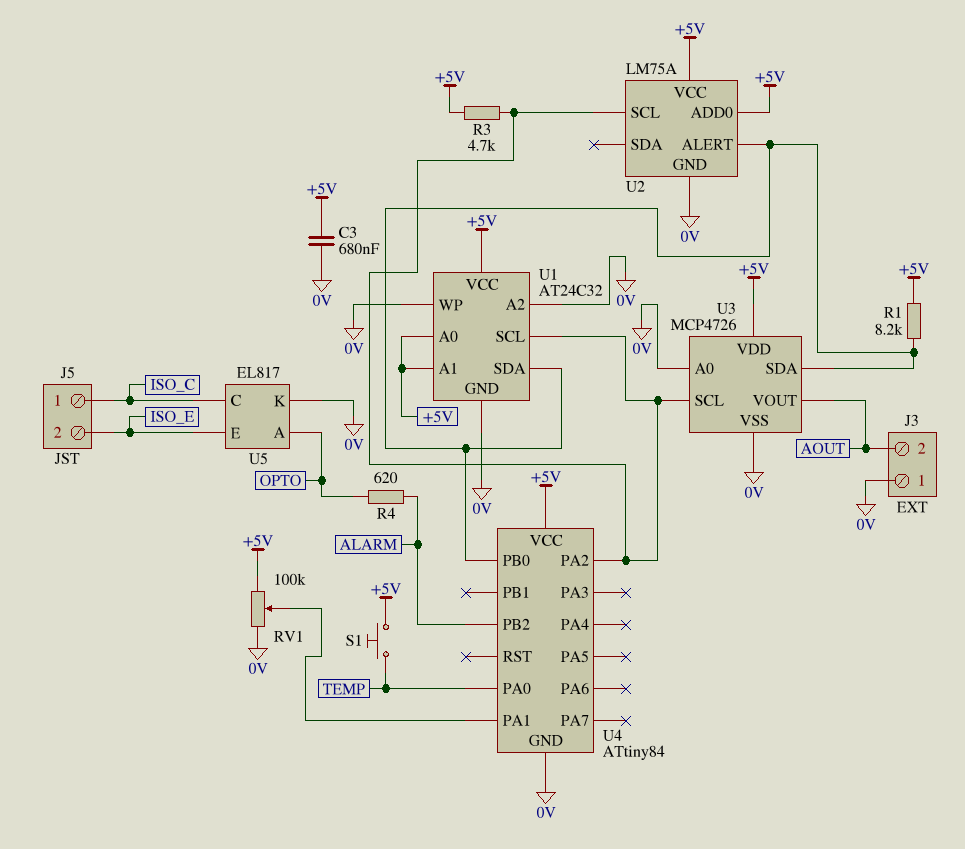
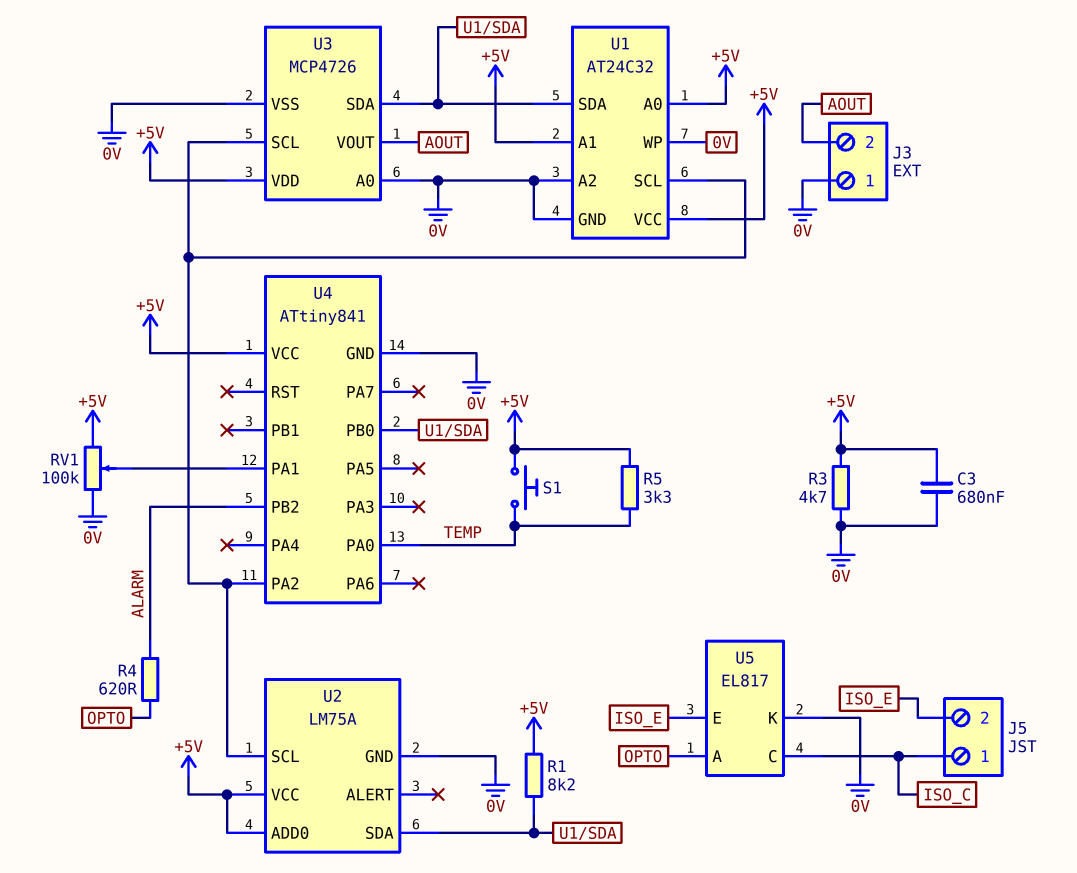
R3: 4.7k (+5V, U1/SCL) -> 4.7k (+5V, 0V)
R5: none -> 3.3k (+5V, TEMP)
U2 pin ALERT: U1/SDA -> none
U2 pin SDA: none -> U1/SDA
U4: ATtiny84 -> ATtiny841

